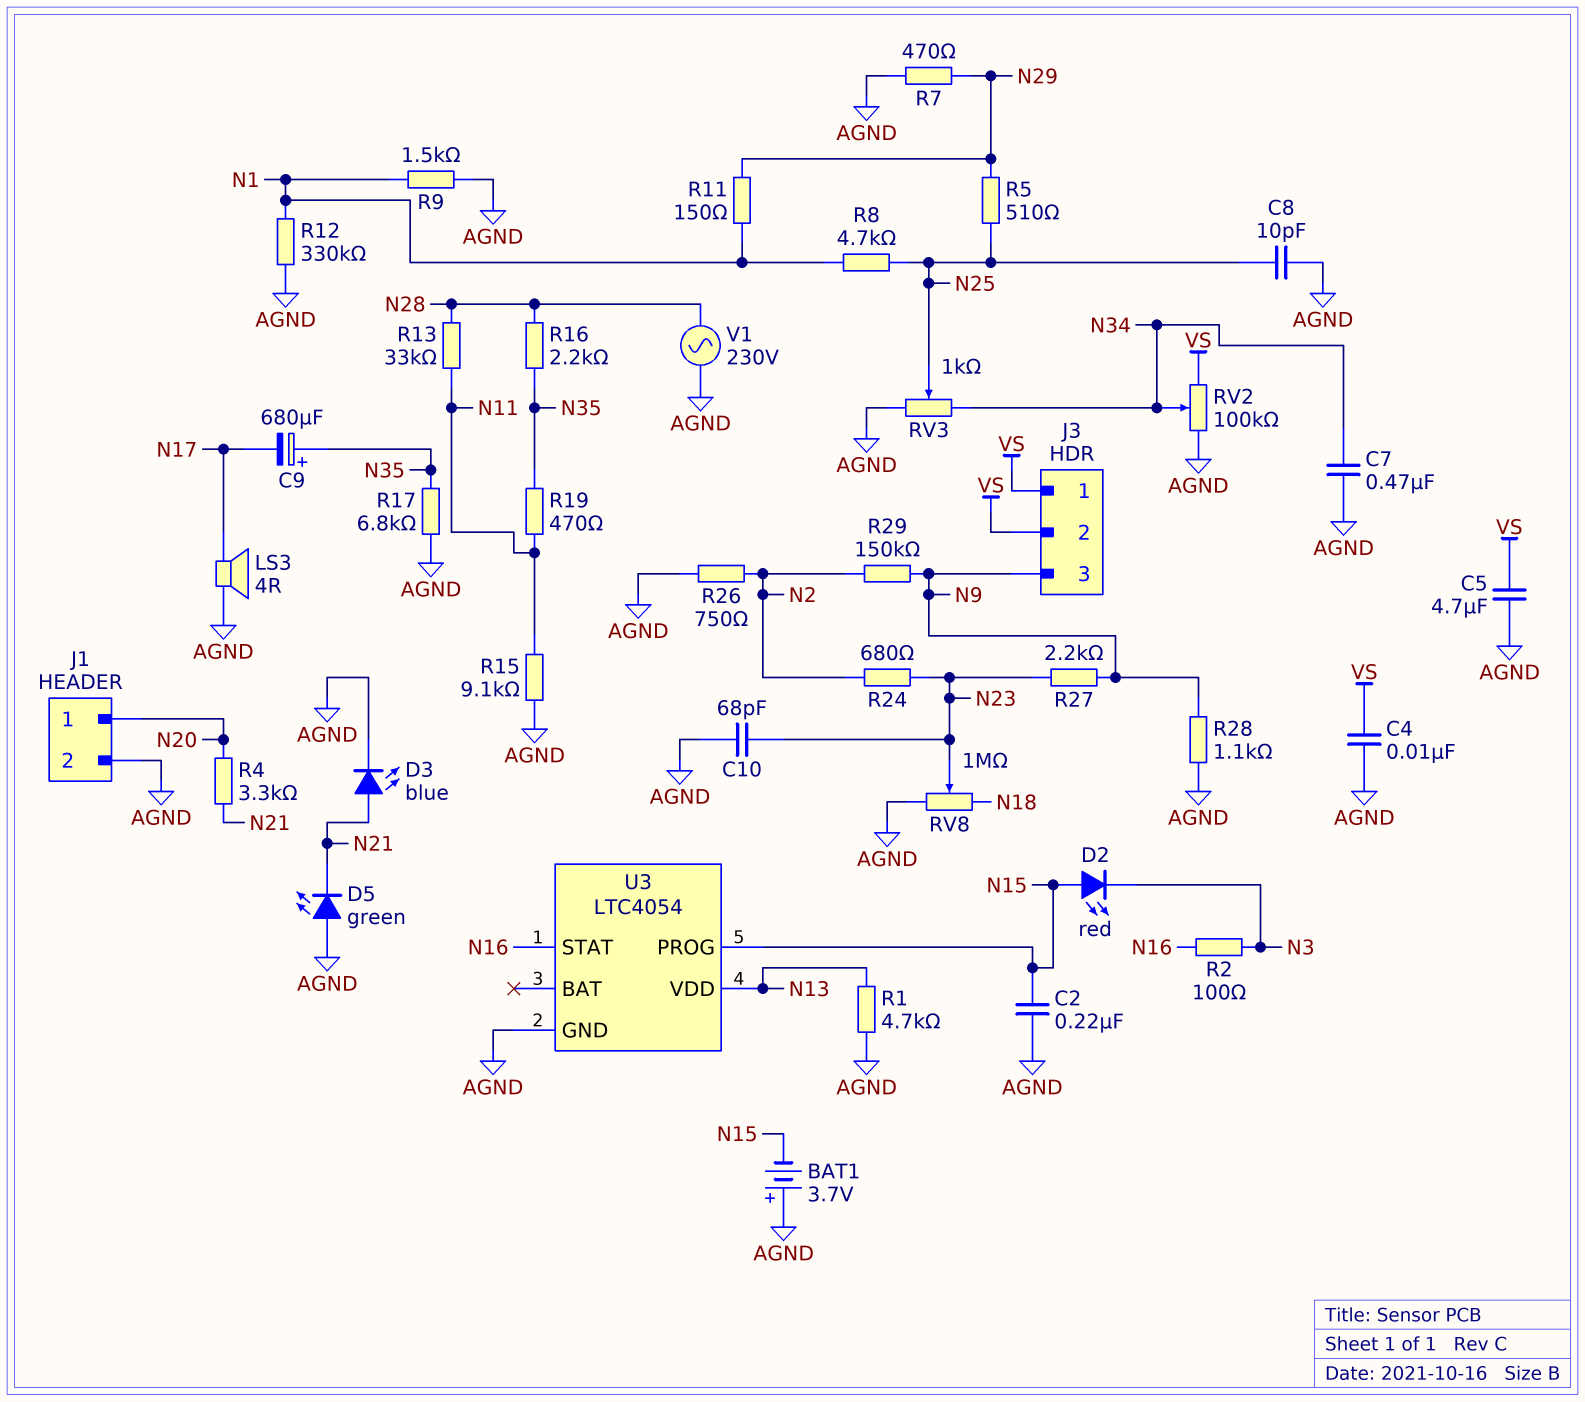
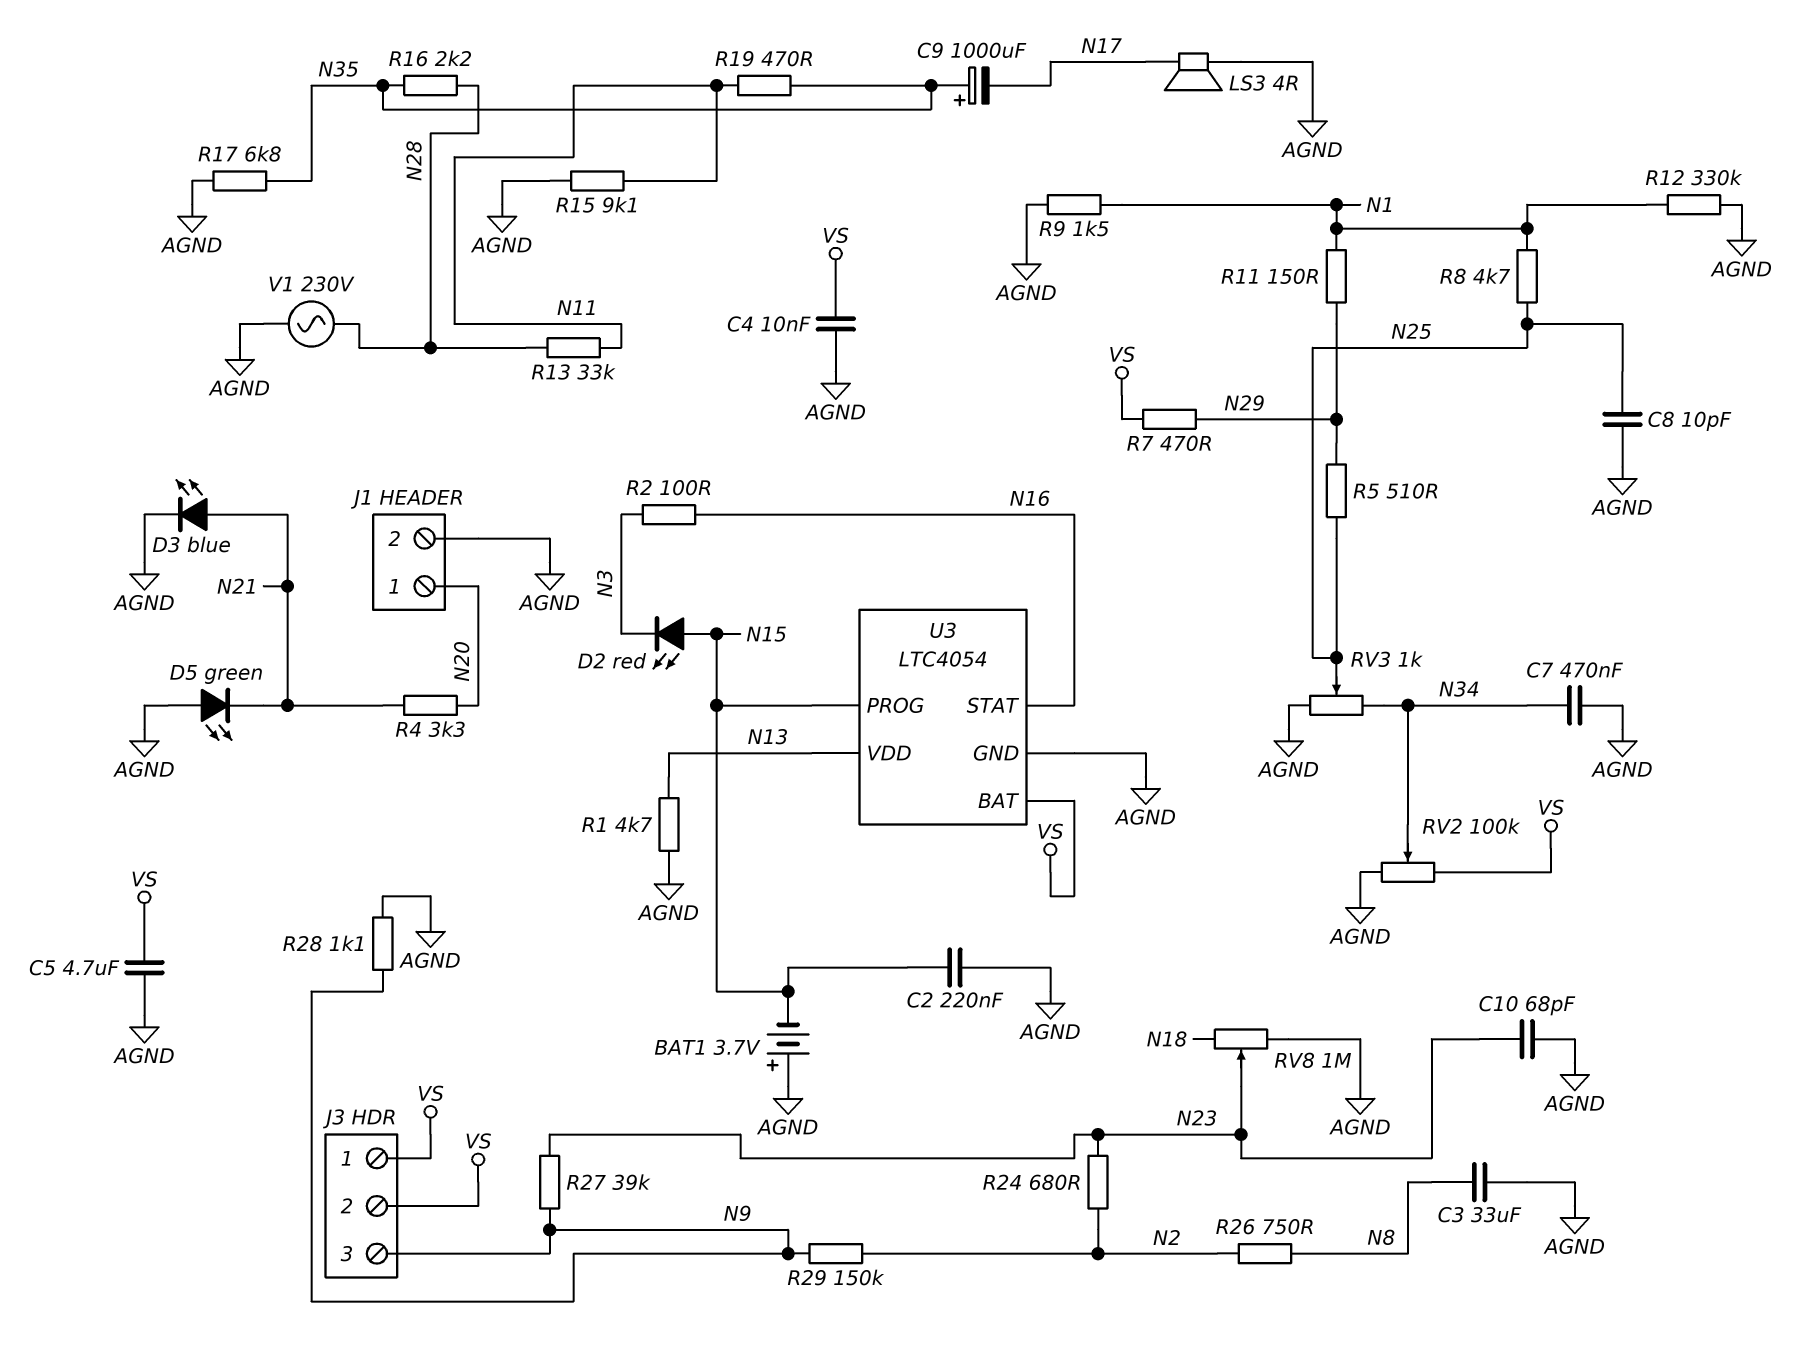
C3: none -> 33uF (AGND, N8)
C9: 680uF (plus N35, minus N17) -> 1000uF (plus N35, minus N17)
R7: 470 (AGND, N29) -> 470 (N29, VS)
R26: 750 (AGND, N2) -> 750 (N2, N8)
R27: 2.2k (N9, N23) -> 39k (N9, N23)
U3 pin BAT: none -> VS

